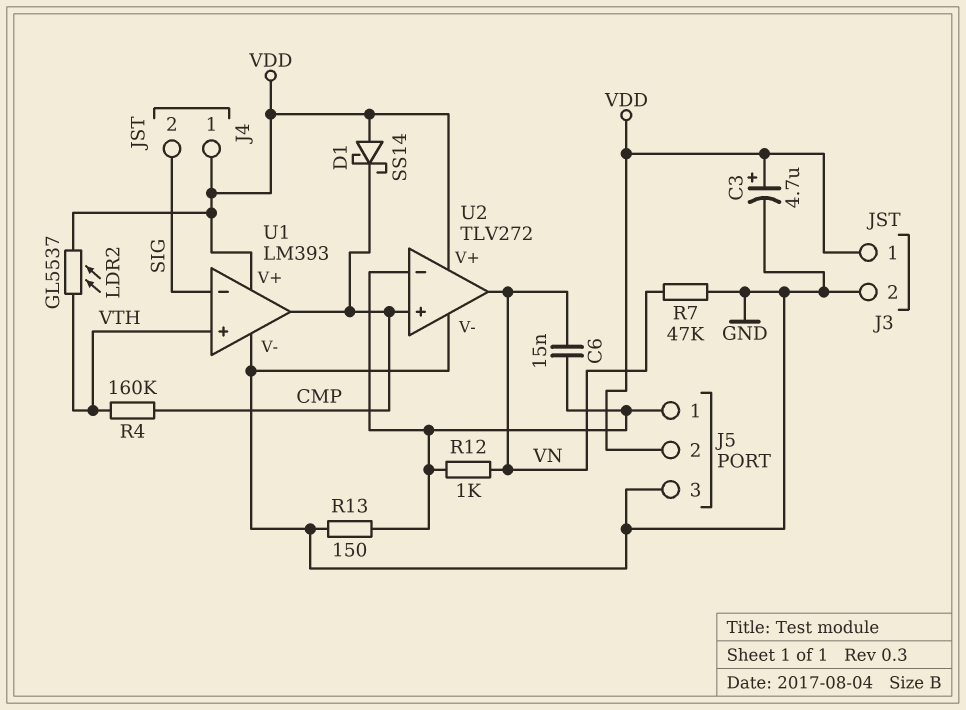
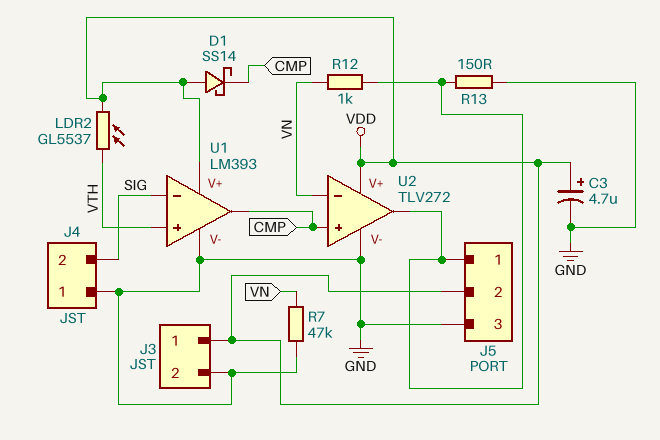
C6: 15nF (J5/1, VN) -> none
J4 pin 1: VDD -> GND
R4: 160k (CMP, VTH) -> none
U2 pin in-: J5/1 -> VN
U2 pin out: VN -> J5/1

